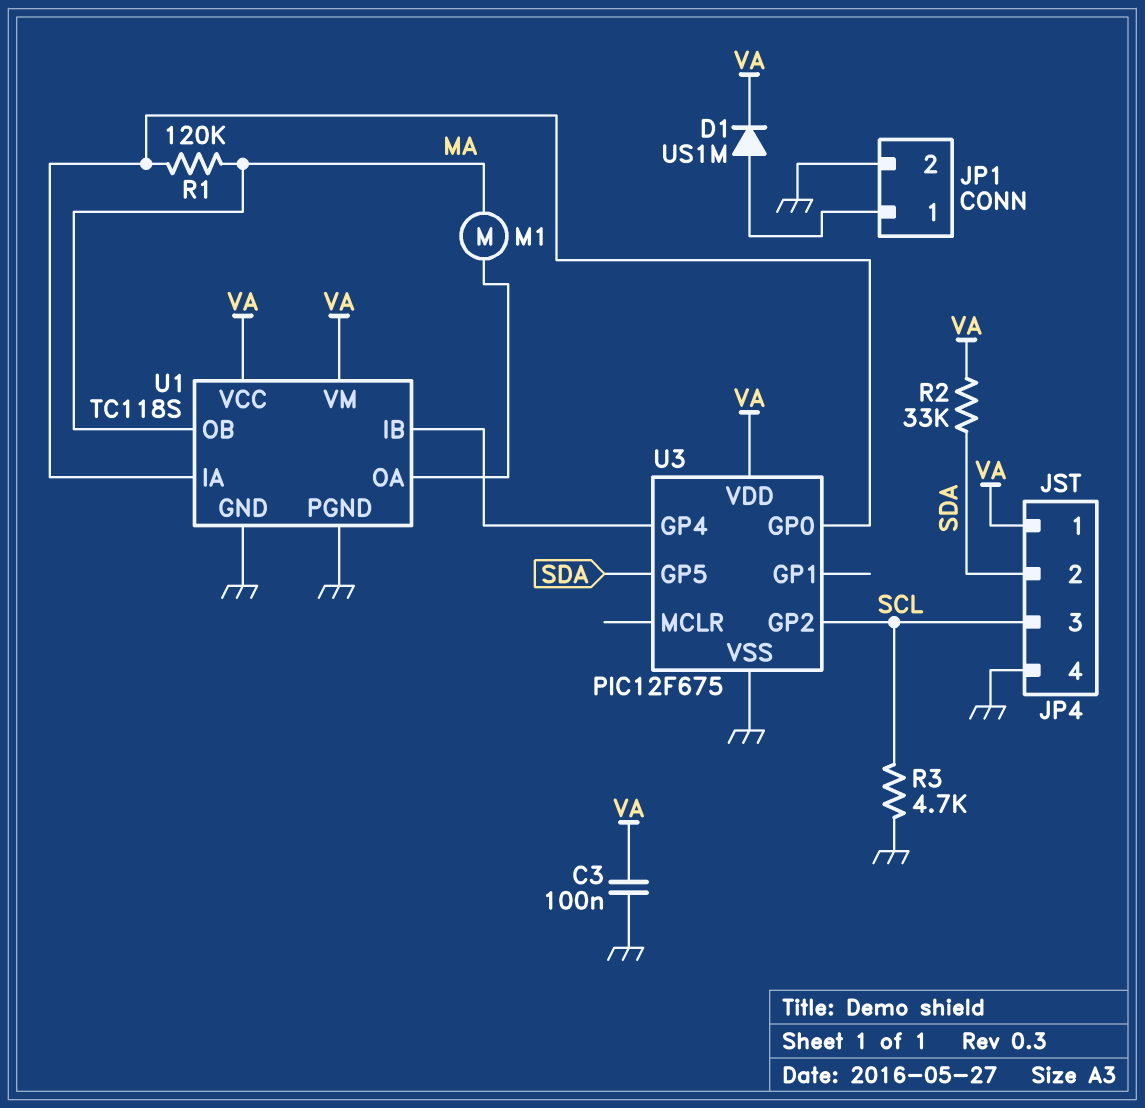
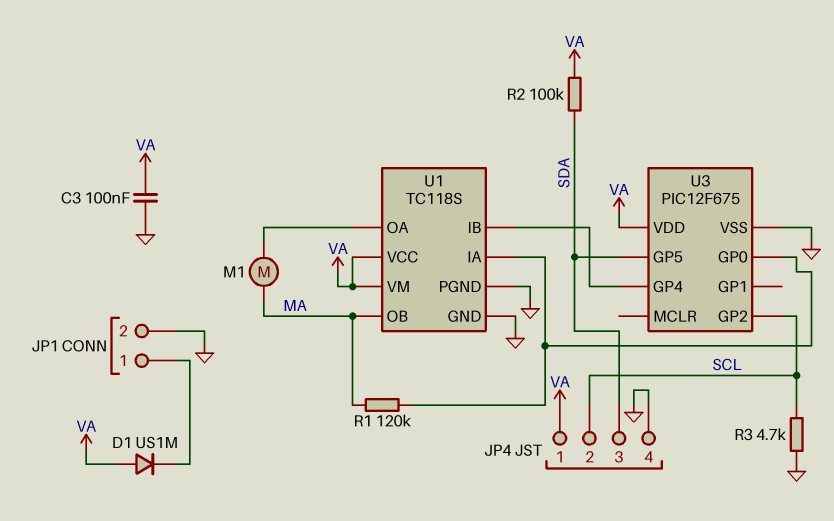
D1: diode US1M (A JP1/1, K VA) -> diode US1M (A VA, K JP1/1)
JP4 pin 2: SDA -> SCL
JP4 pin 3: SCL -> SDA
R2: 33k (SDA, VA) -> 100k (SDA, VA)

